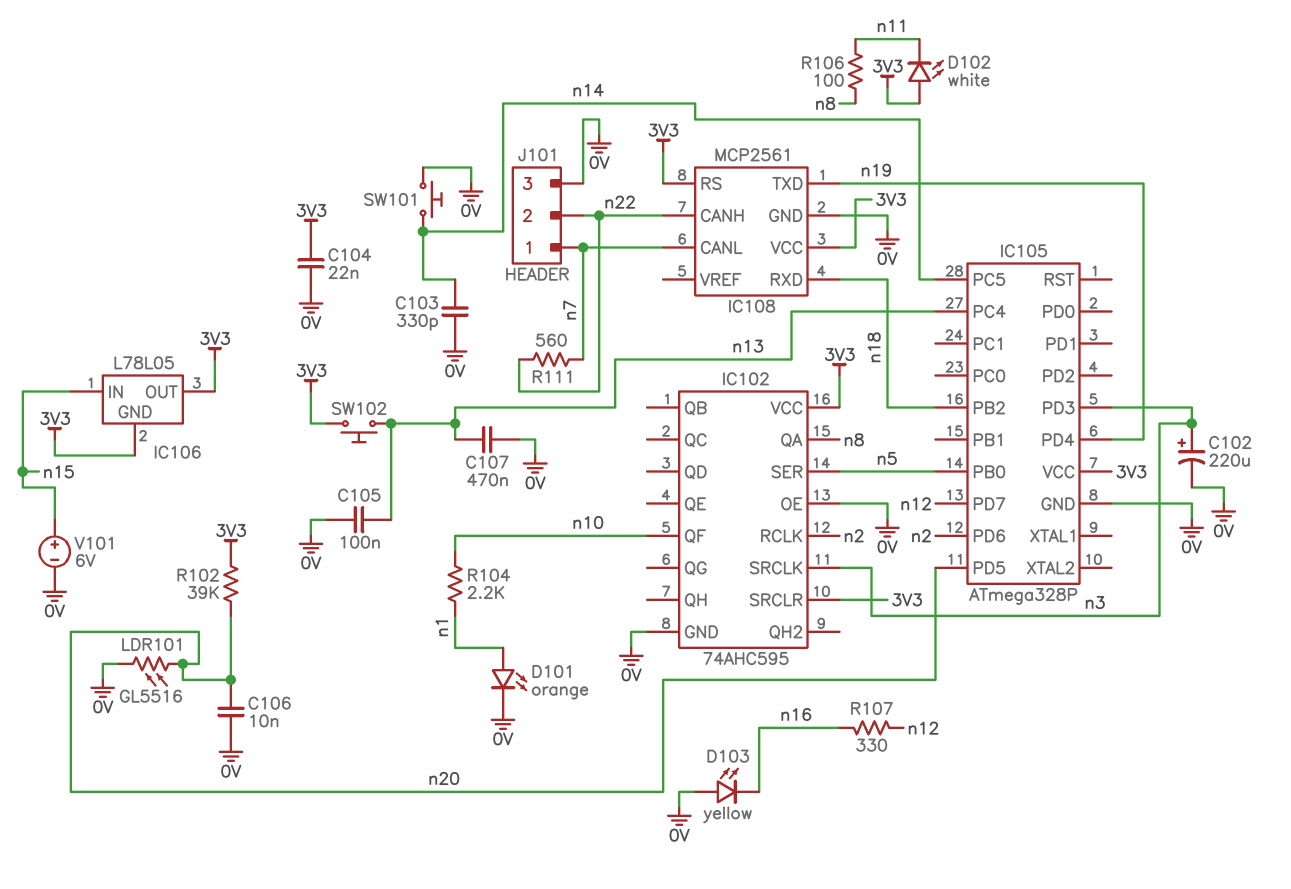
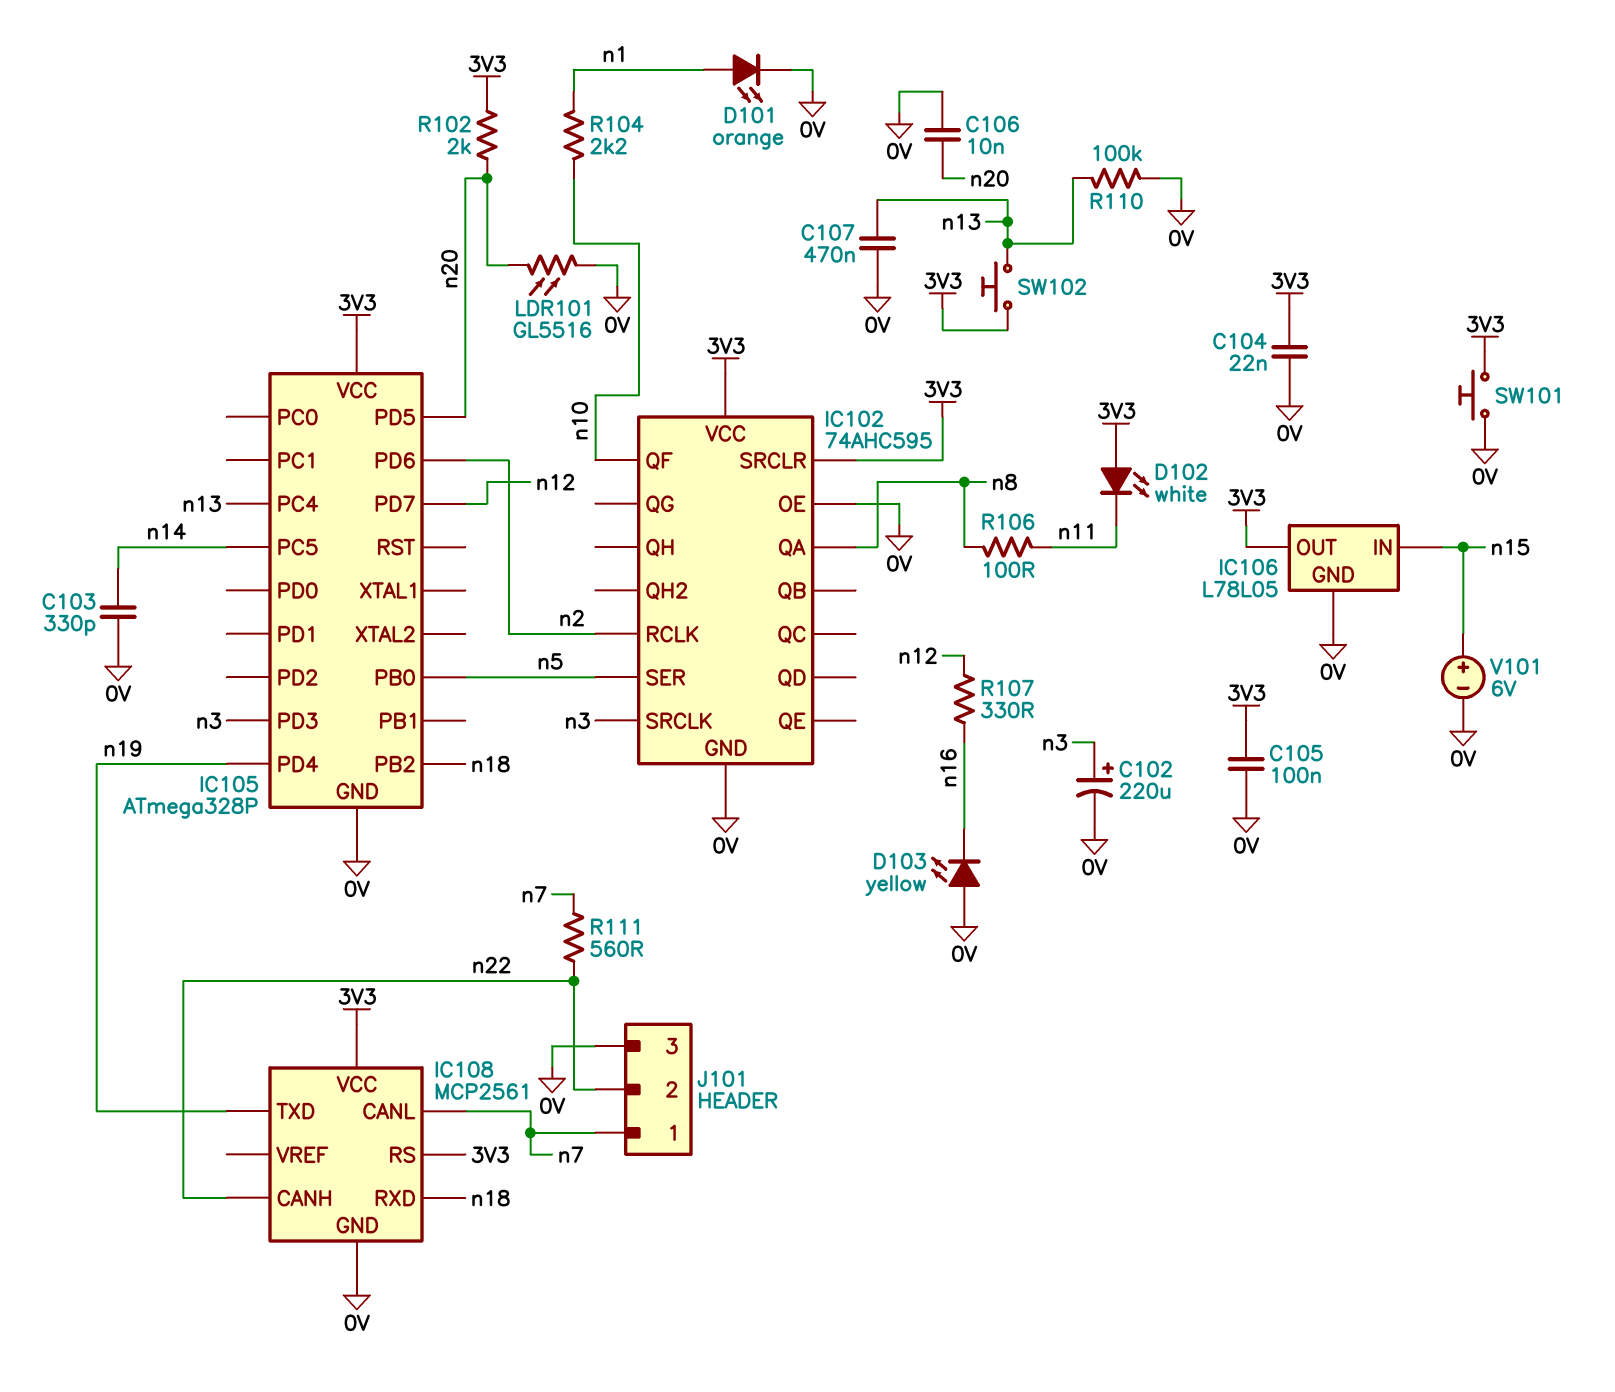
C105: 100nF (0V, n13) -> 100nF (0V, 3V3)
IC106 pin GND: 3V3 -> 0V
R102: 39k (3V3, n20) -> 2k (3V3, n20)
R110: none -> 100k (0V, n13)
SW101: button (0V, n14) -> button (0V, 3V3)

